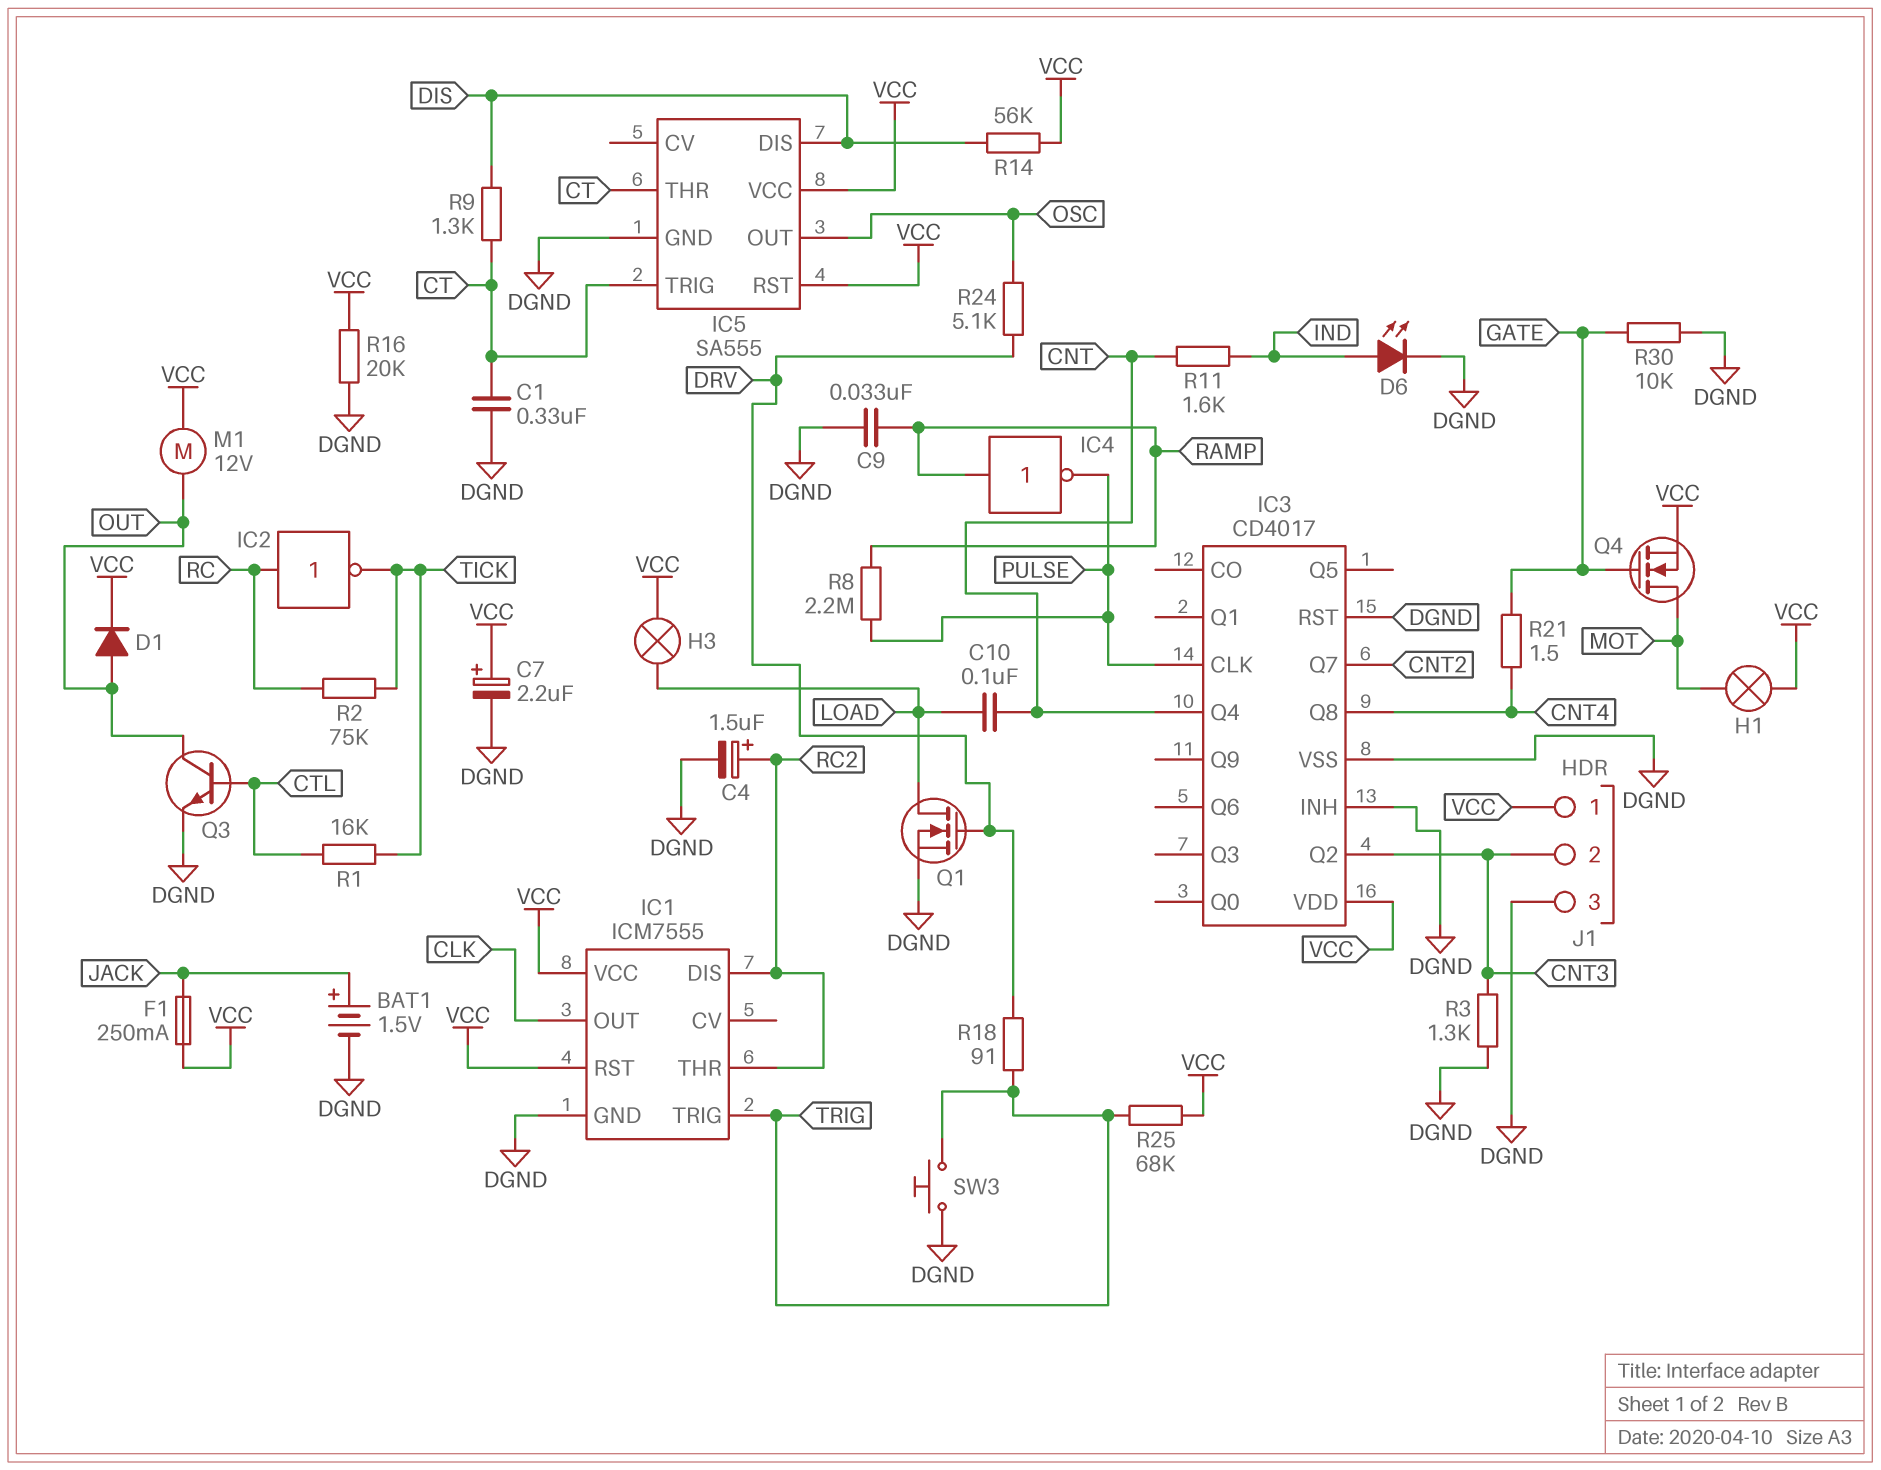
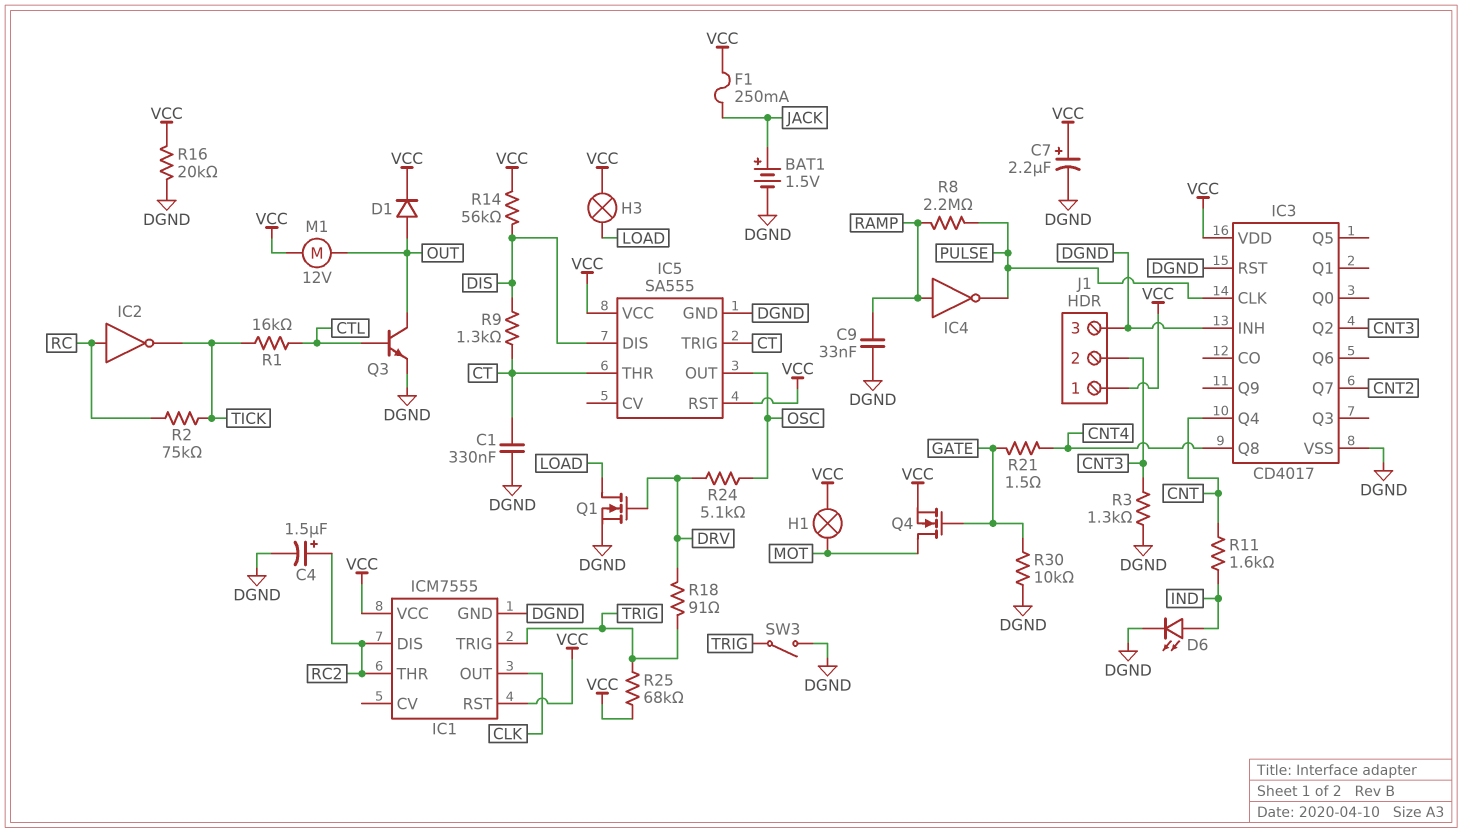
C10: 100nF (CNT, LOAD) -> none
SW3: button (DGND, TRIG) -> switch (DGND, TRIG)

